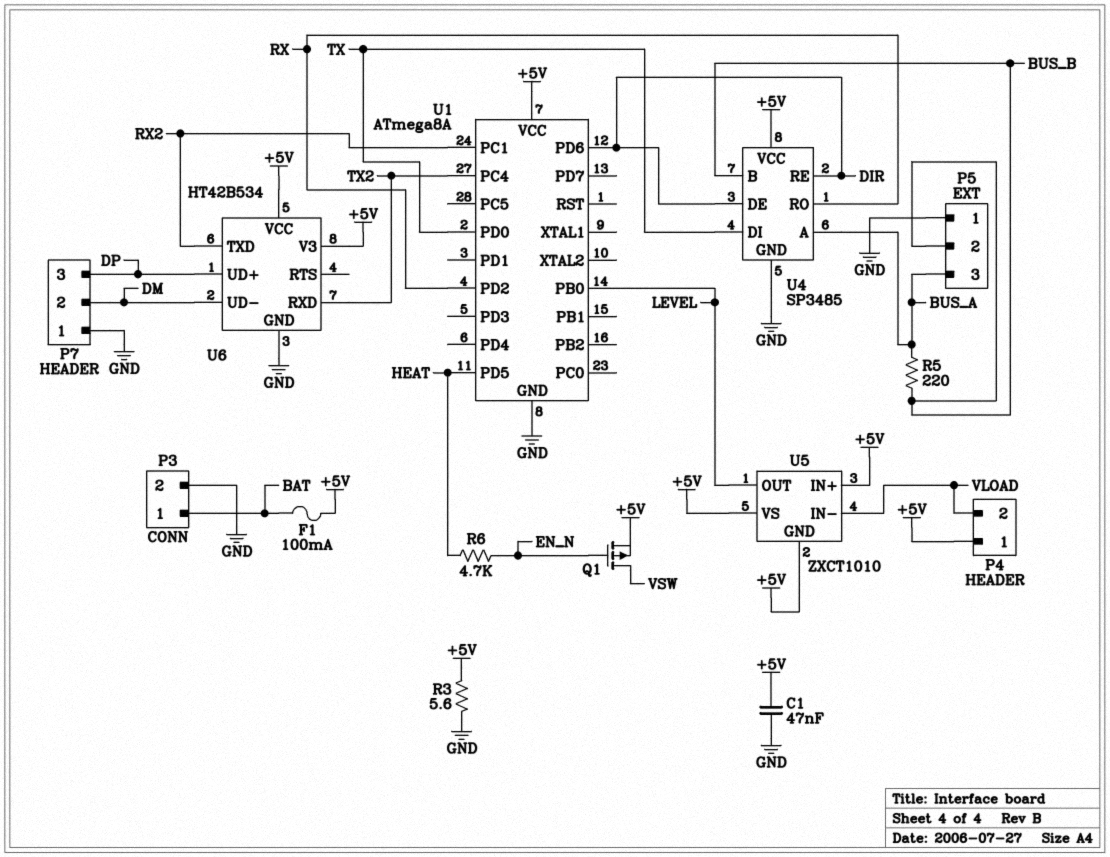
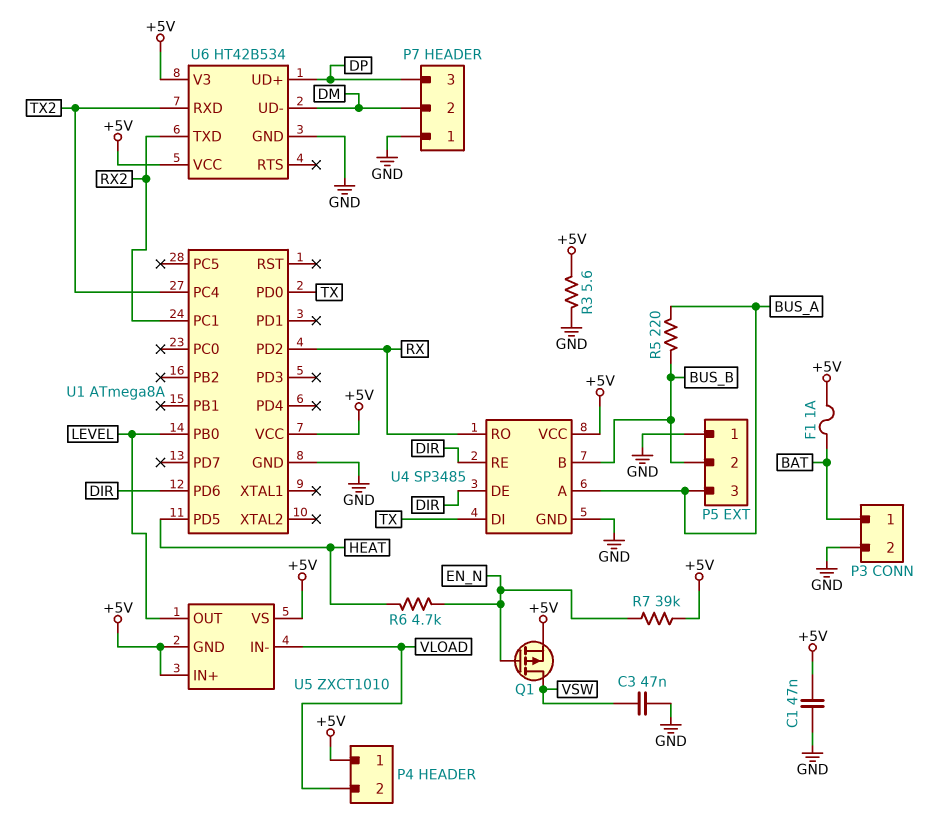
C3: none -> 47nF (GND, VSW)
F1: 100mA (+5V, BAT) -> 1A (+5V, BAT)
R7: none -> 39k (+5V, EN_N)

